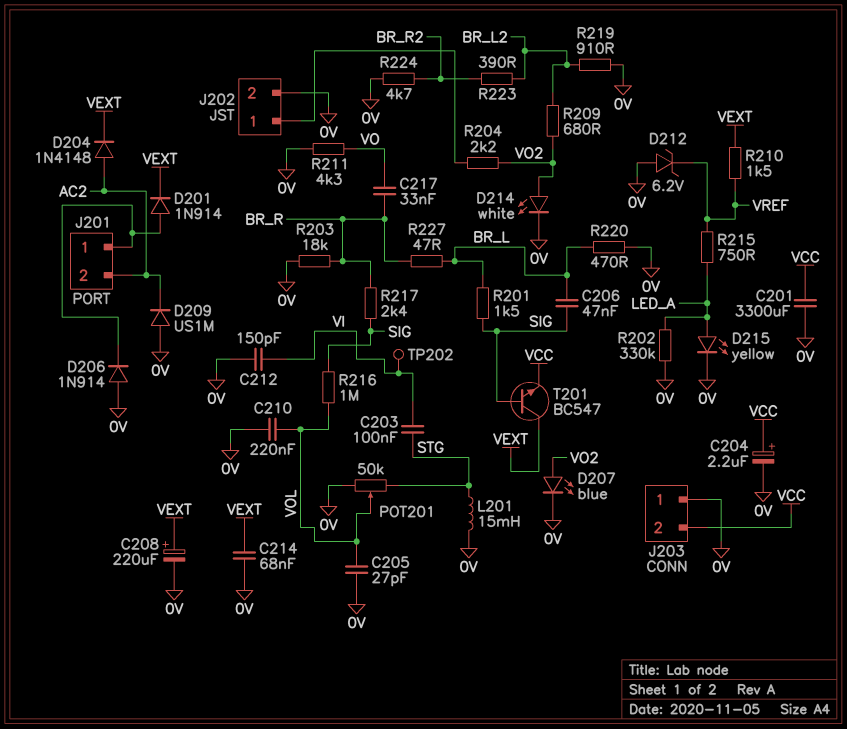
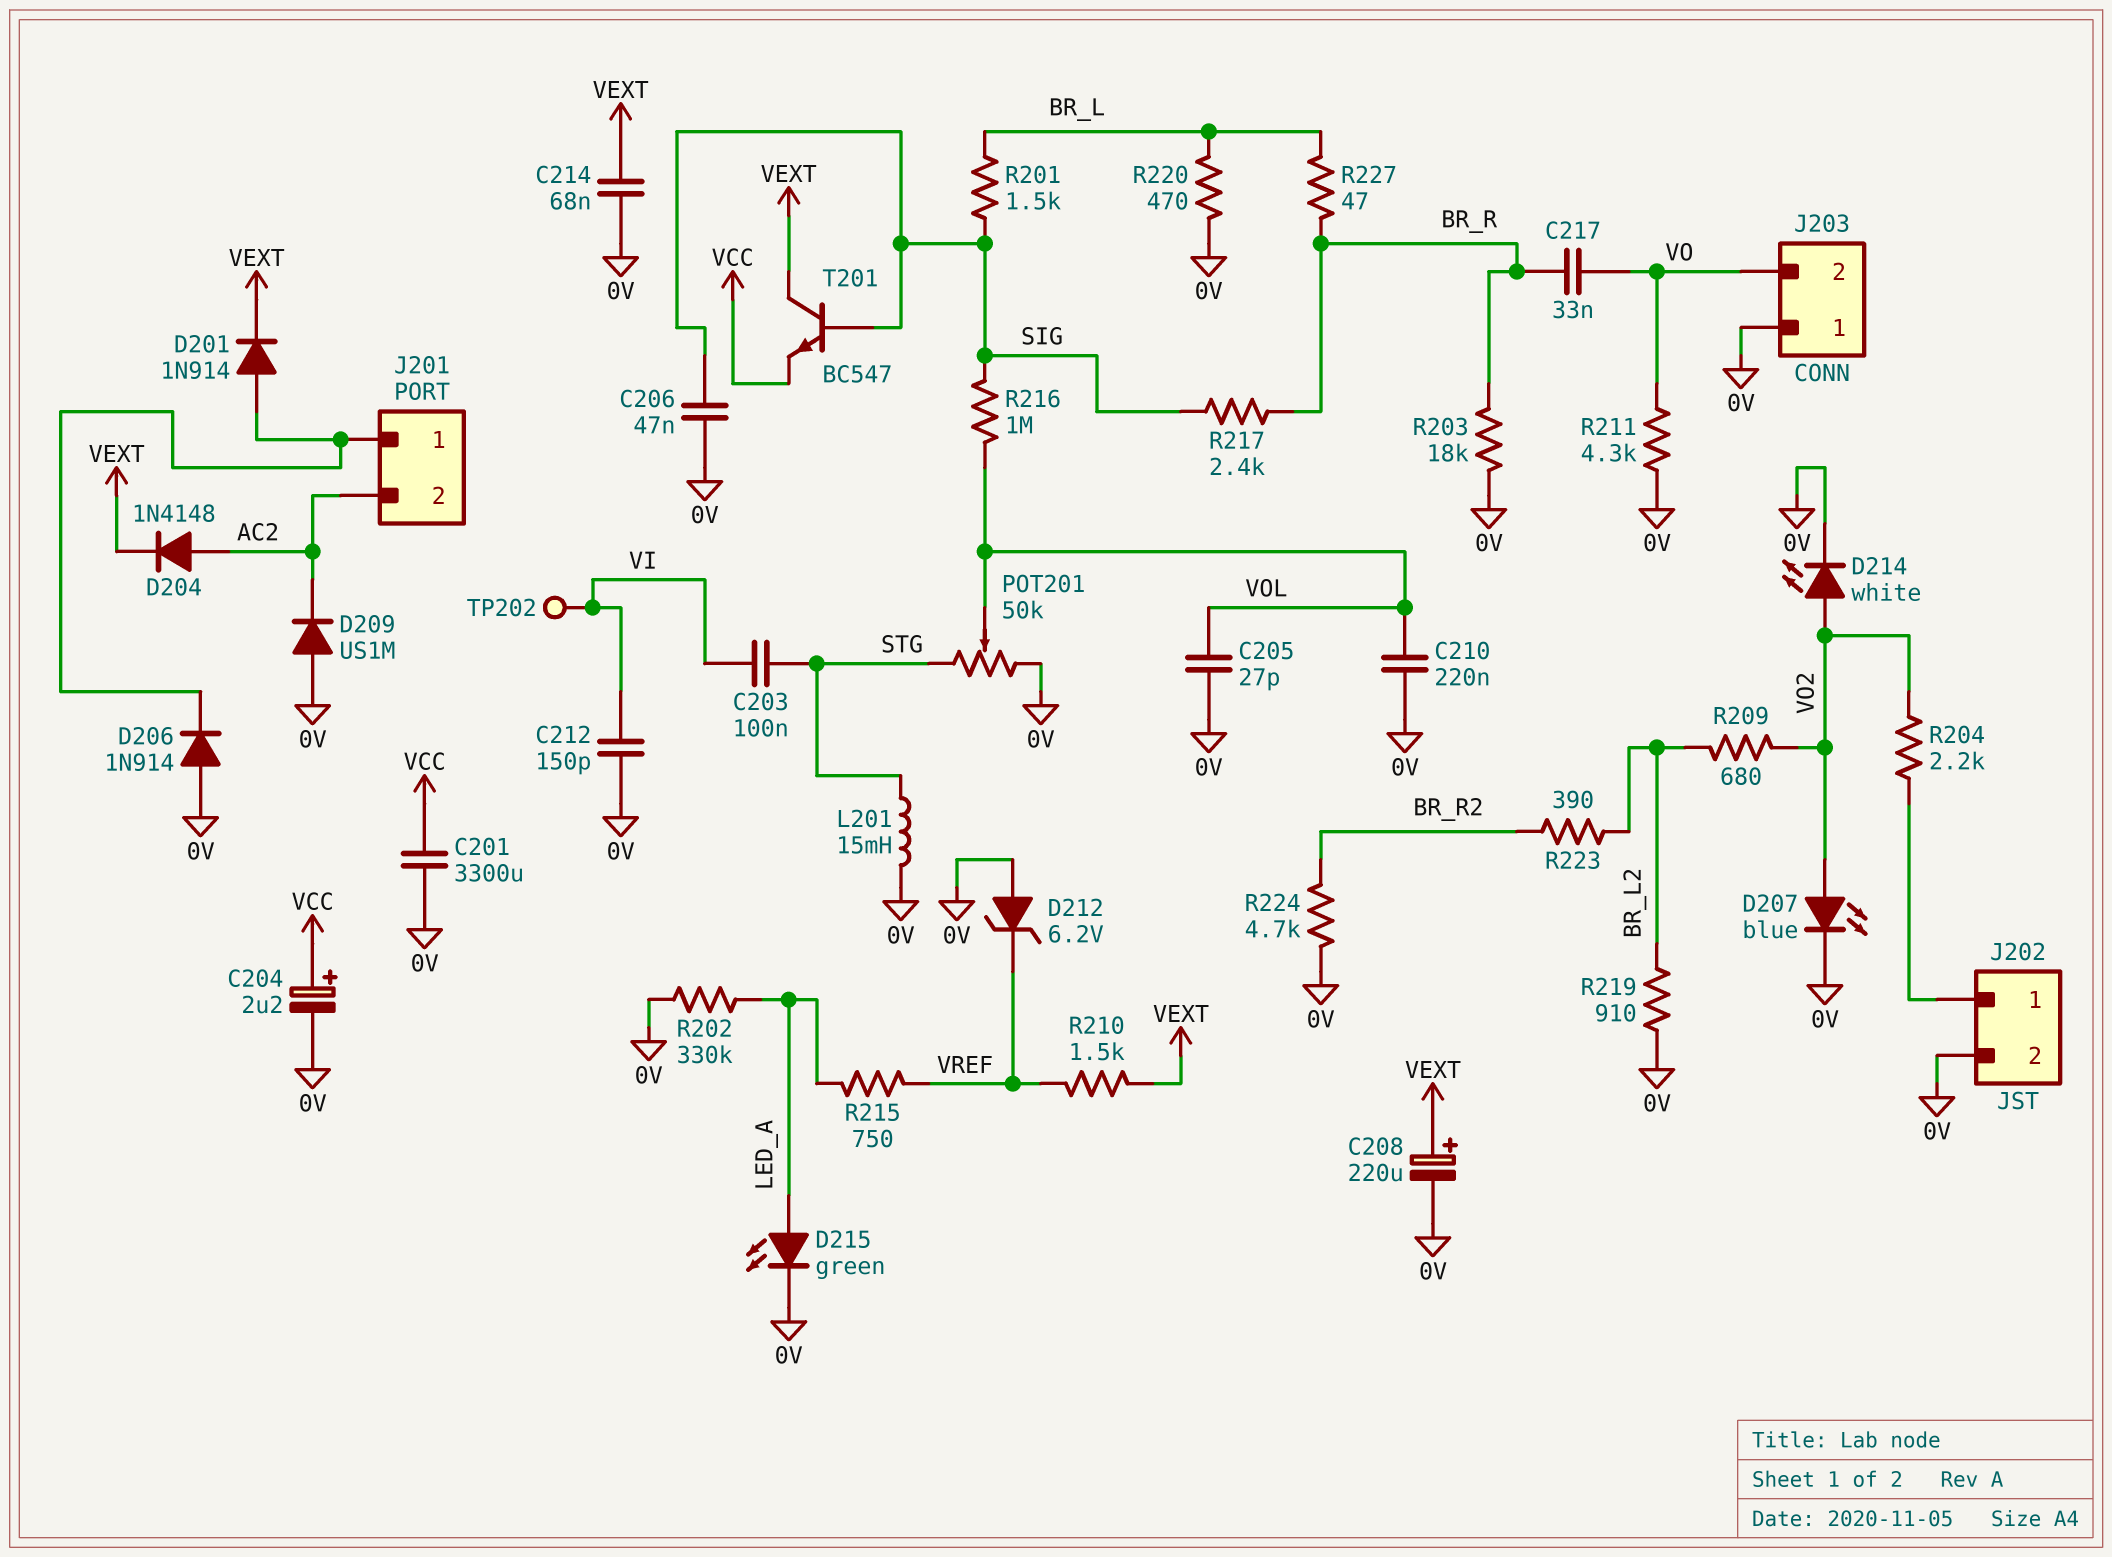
C206: 47nF (BR_L, SIG) -> 47nF (0V, SIG)
D215: LED yellow (A LED_A, K 0V) -> LED green (A LED_A, K 0V)
J203 pin 2: VCC -> VO

